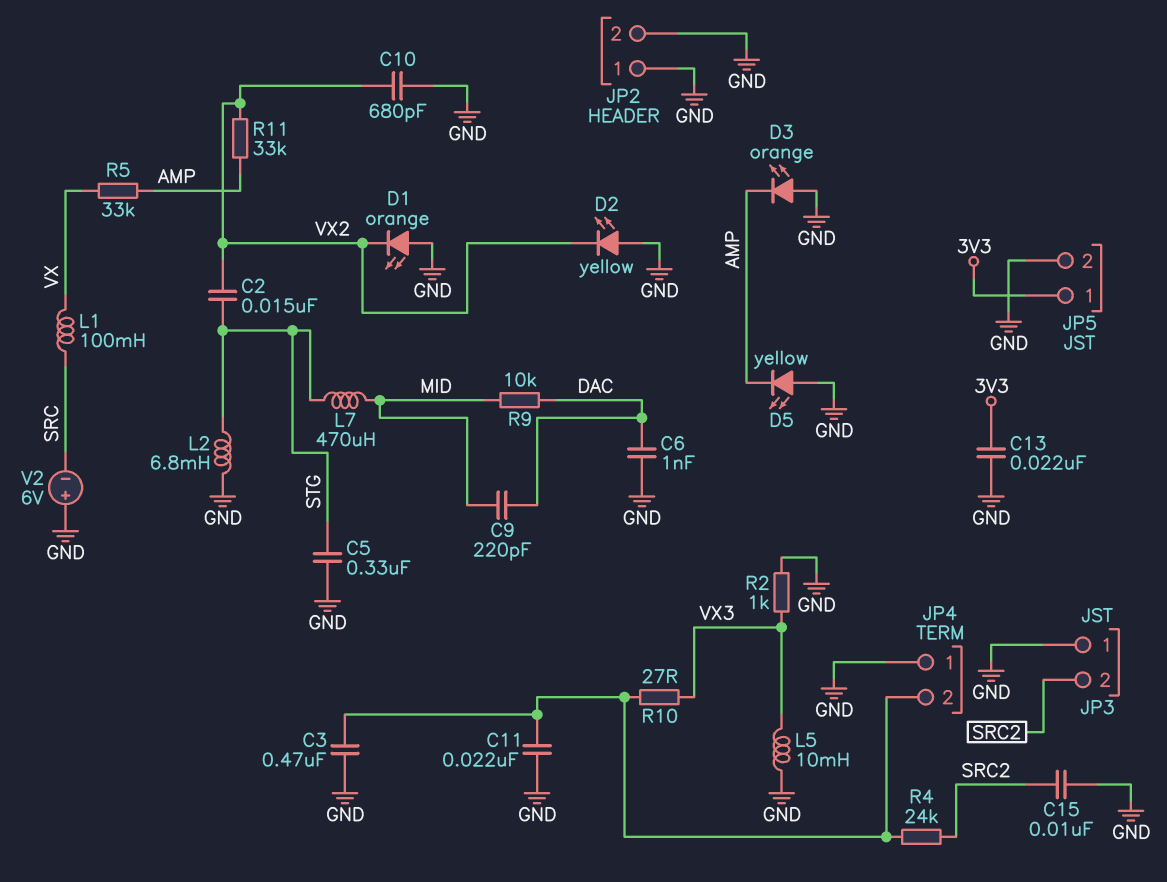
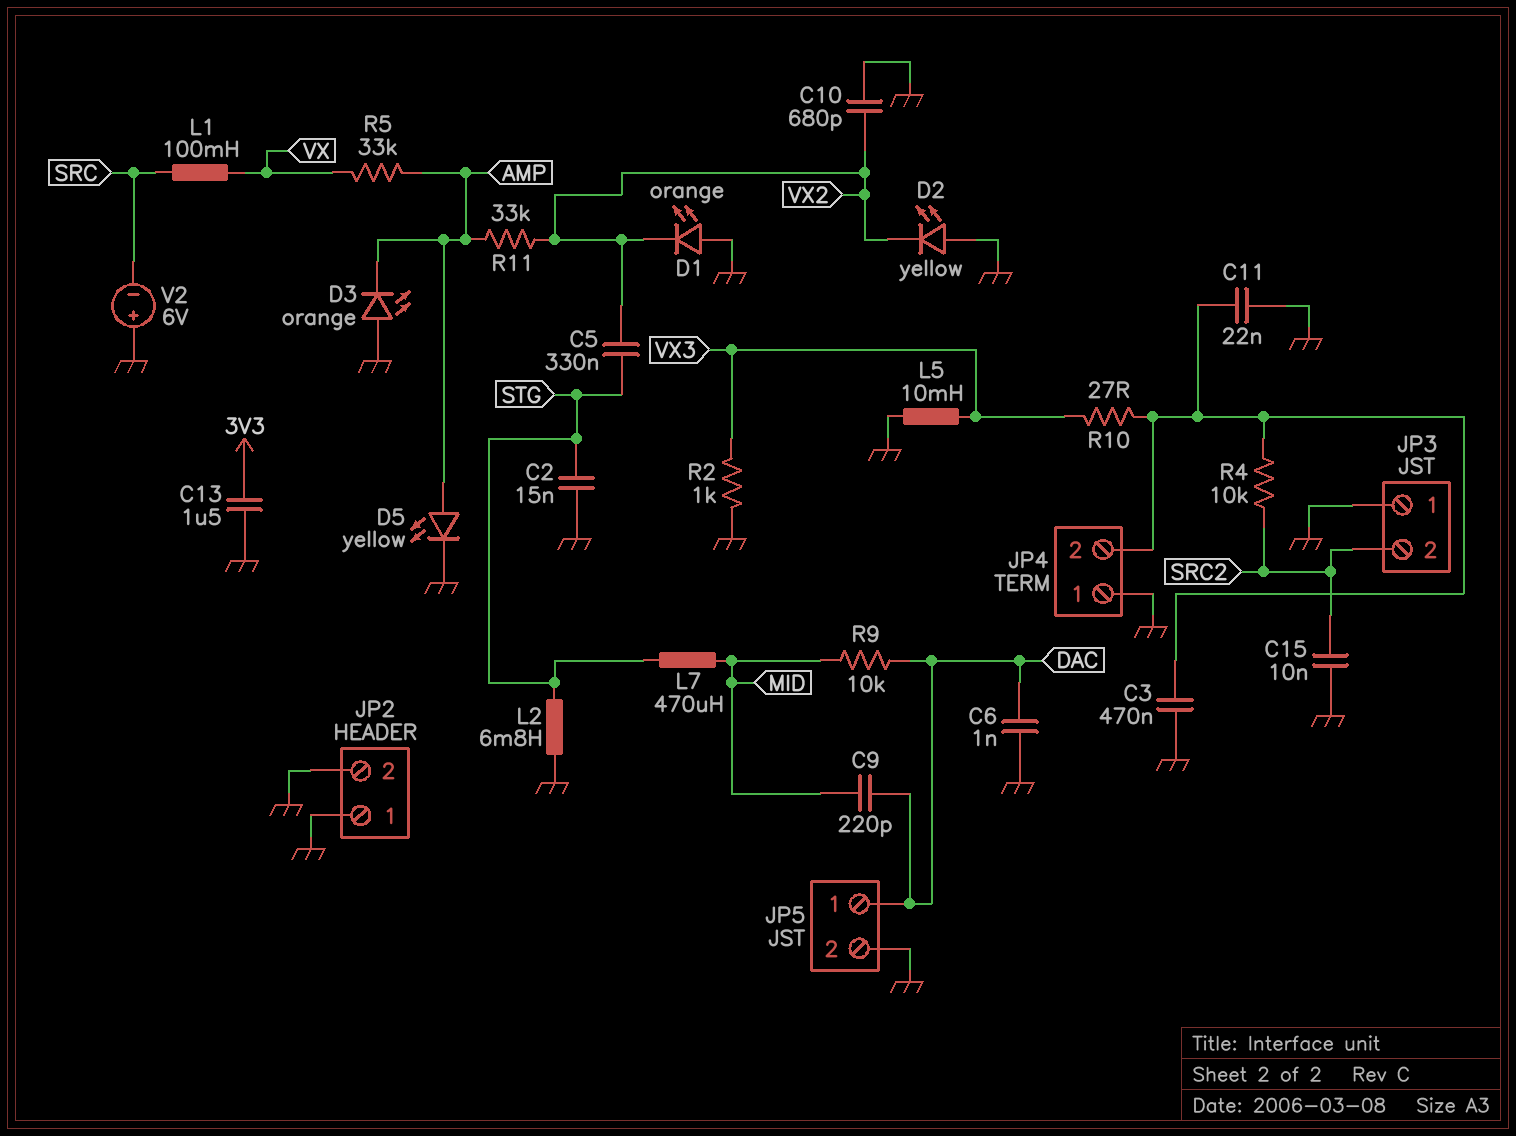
C2: 15nF (STG, VX2) -> 15nF (GND, STG)
C5: 330nF (GND, STG) -> 330nF (STG, VX2)
C13: 22nF (3V3, GND) -> 1.5uF (3V3, GND)
D5: LED yellow (A GND, K AMP) -> LED yellow (A AMP, K GND)
JP5 pin 1: 3V3 -> DAC
R4: 24k (JP4/2, SRC2) -> 10k (JP4/2, SRC2)

